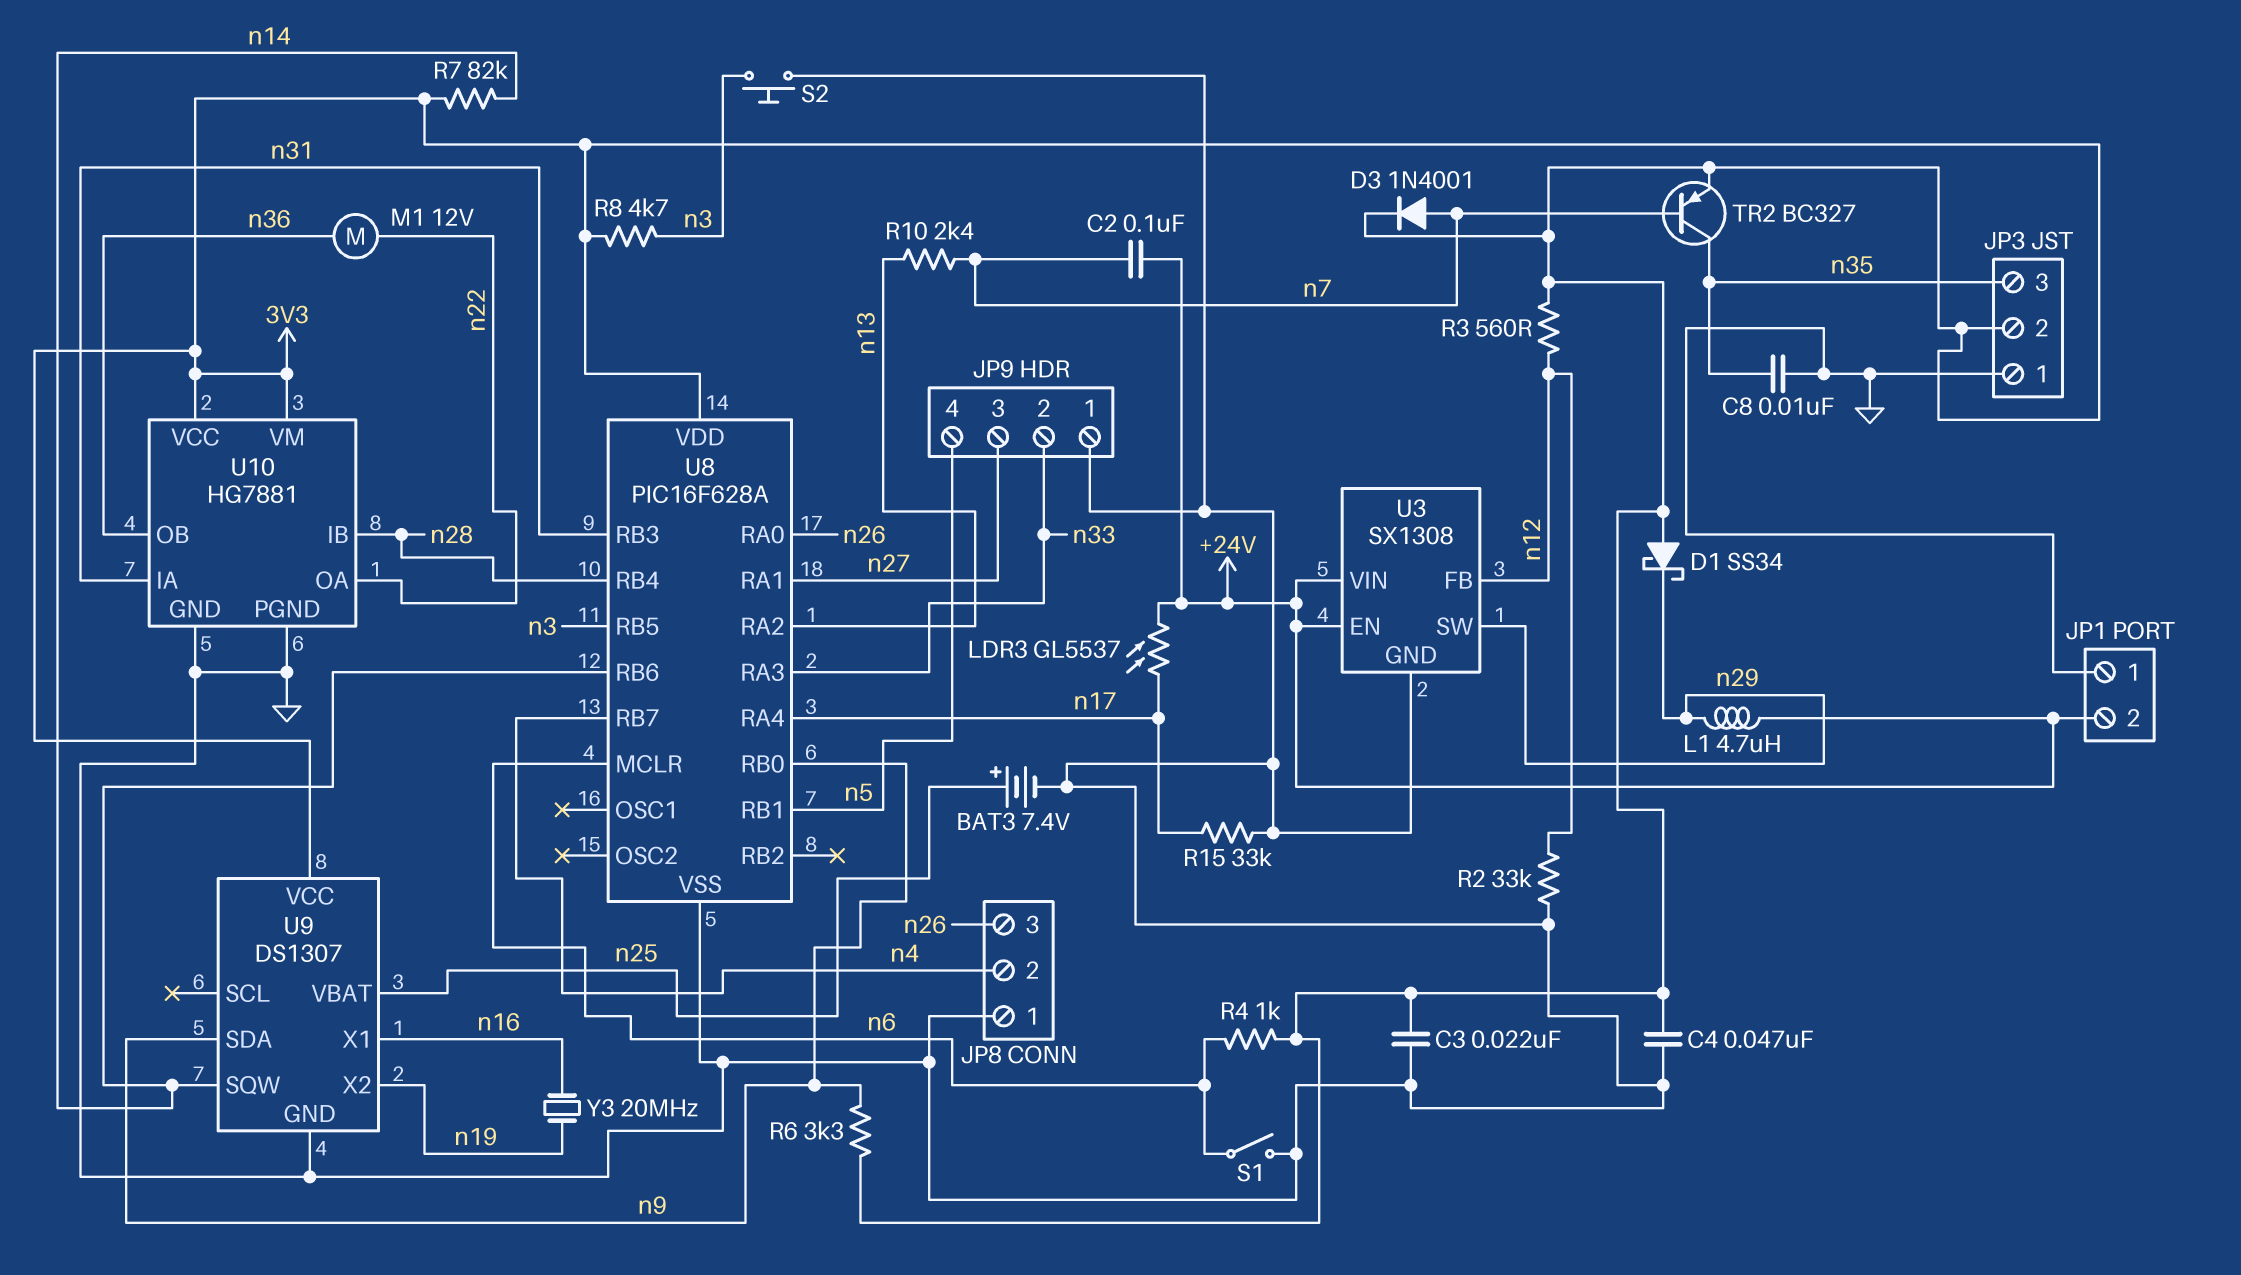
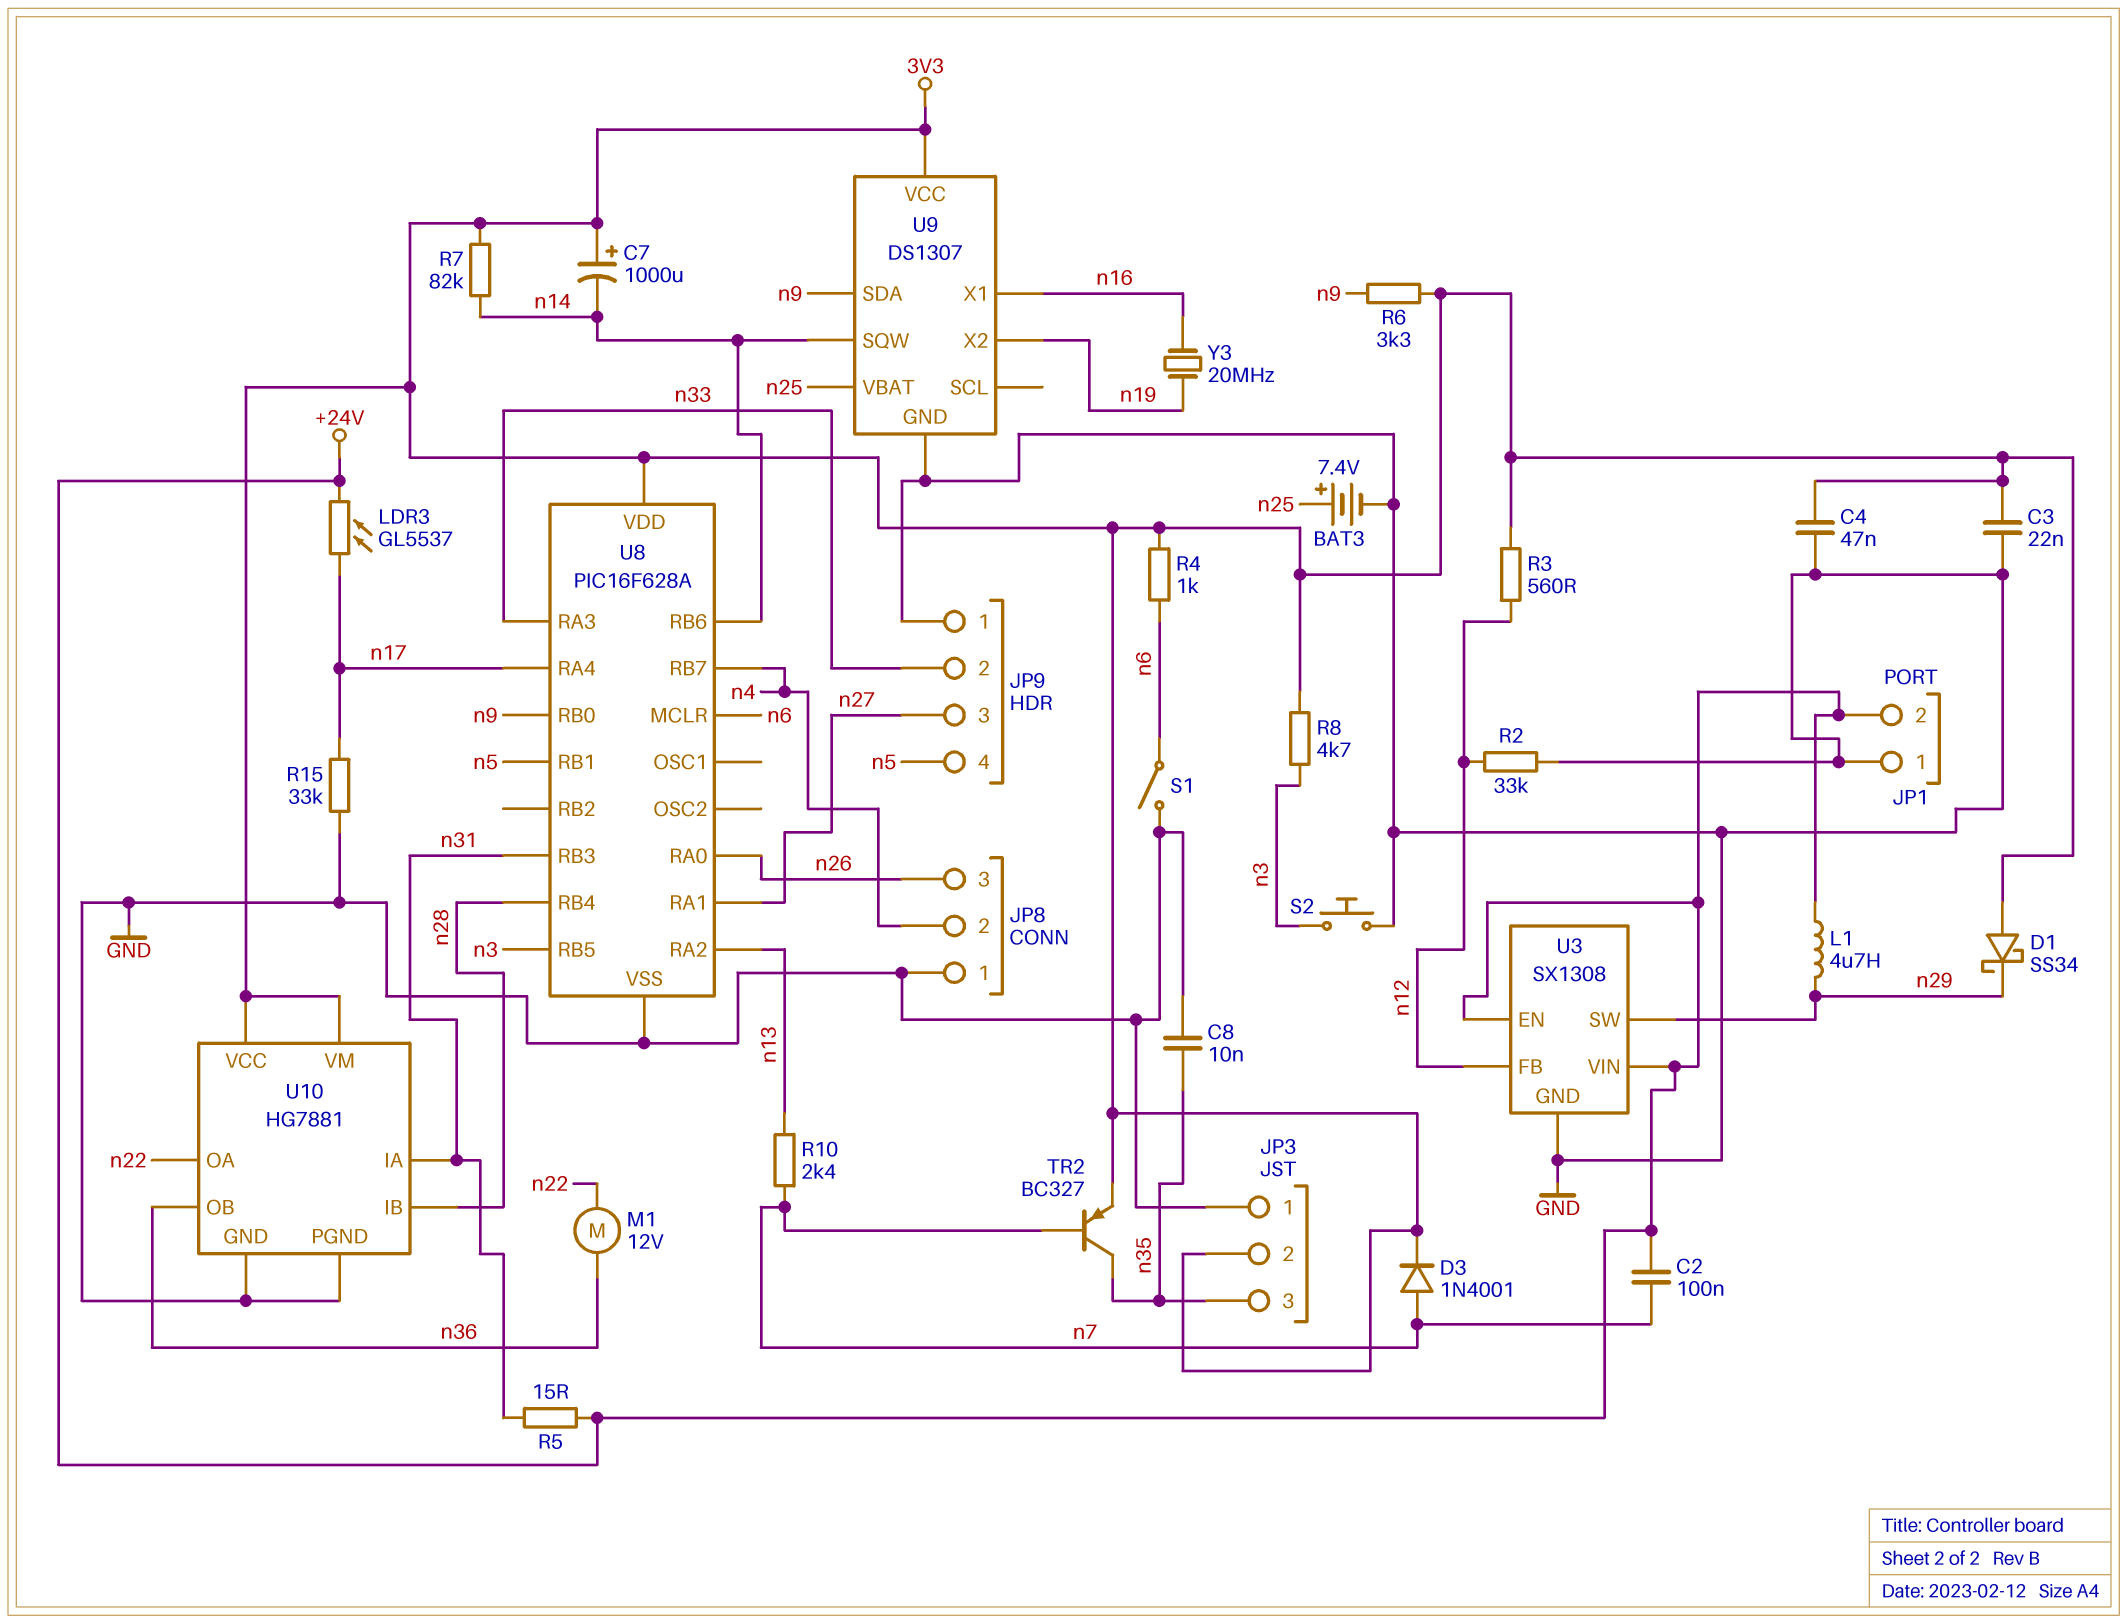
C7: none -> 1000uF (plus 3V3, minus n14)
R5: none -> 15 (+24V, n31)

